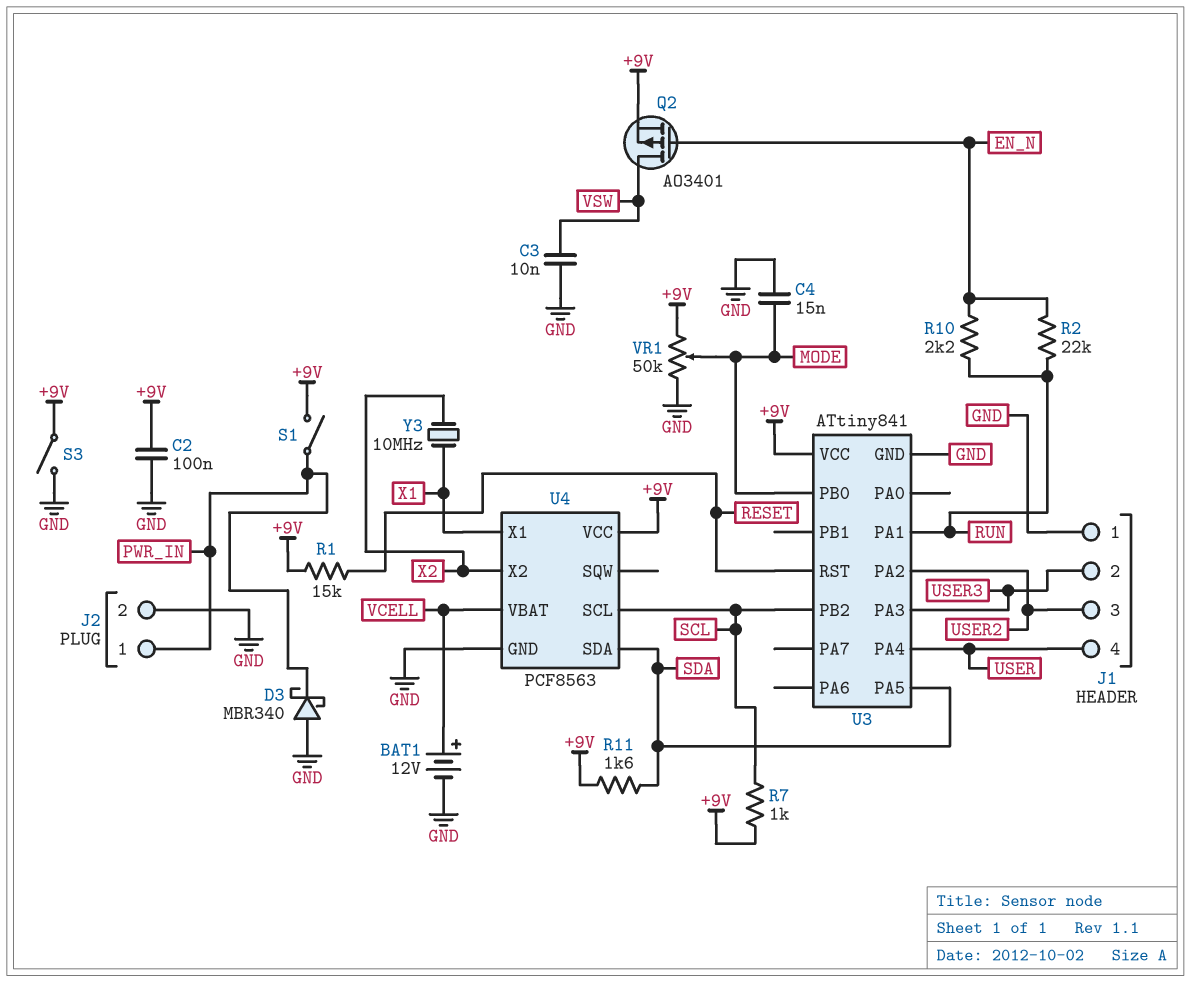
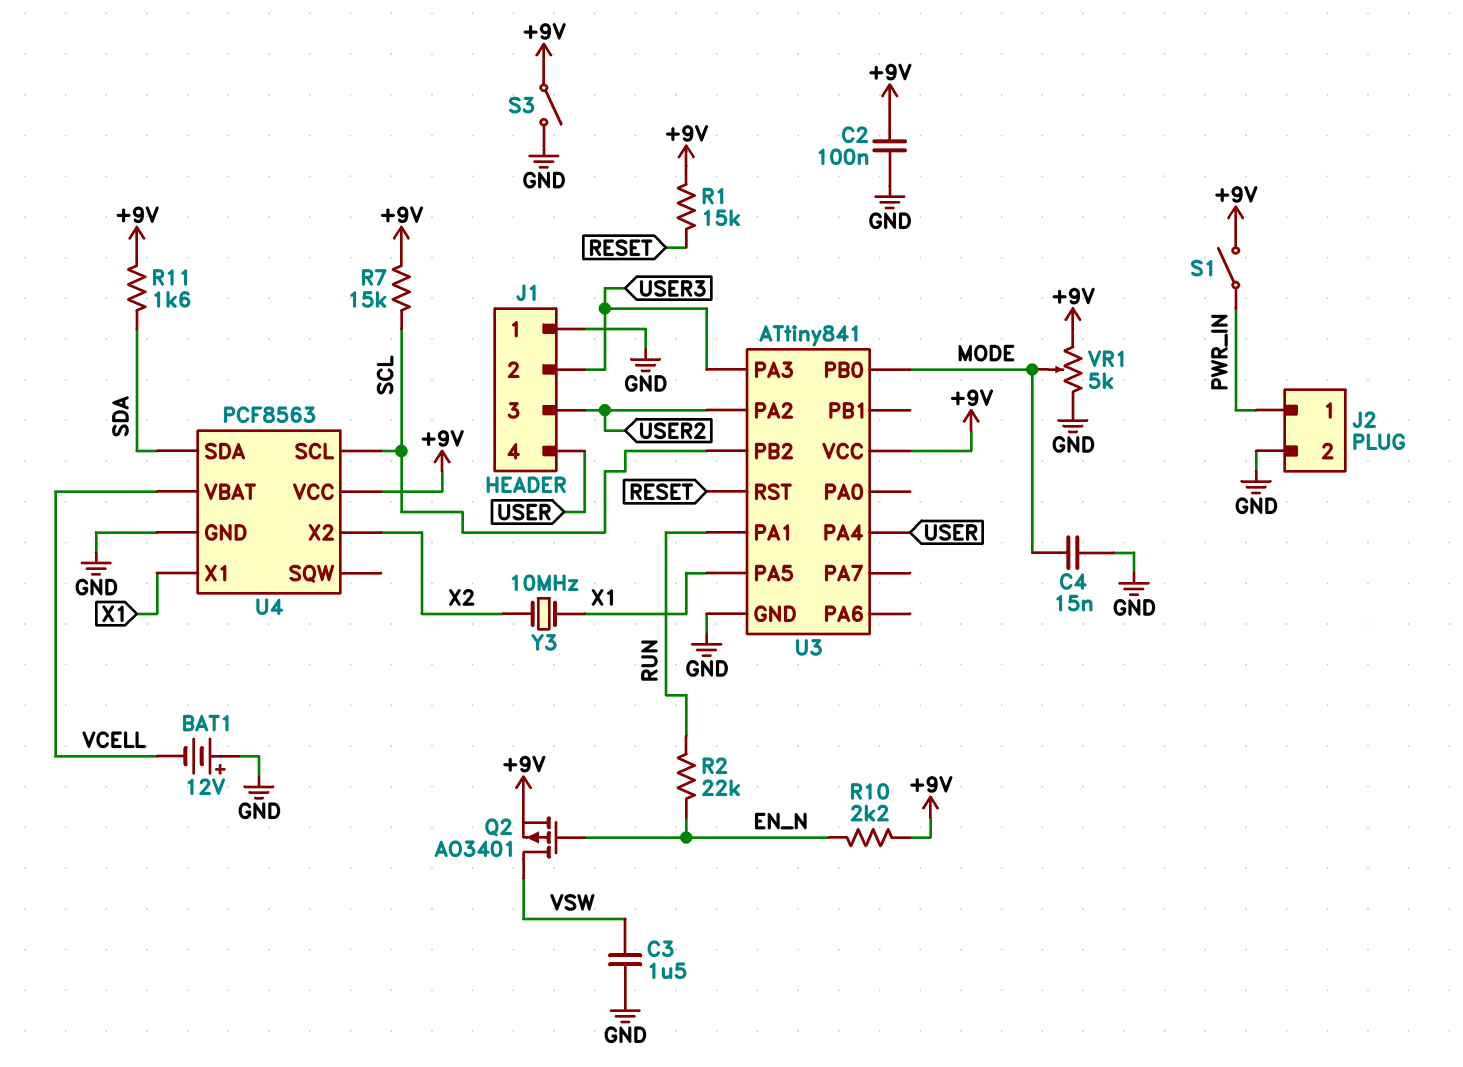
BAT1: 12V (plus VCELL, minus GND) -> 12V (plus GND, minus VCELL)
C3: 10nF (GND, VSW) -> 1.5uF (GND, VSW)
D3: schottky MBR340 (A GND, K PWR_IN) -> none
R7: 1k (+9V, SCL) -> 15k (+9V, SCL)
R10: 2.2k (EN_N, RUN) -> 2.2k (+9V, EN_N)
U3 pin PA5: SDA -> X1
VR1: 50k (+9V, GND, wiper MODE) -> 5k (+9V, GND, wiper MODE)

